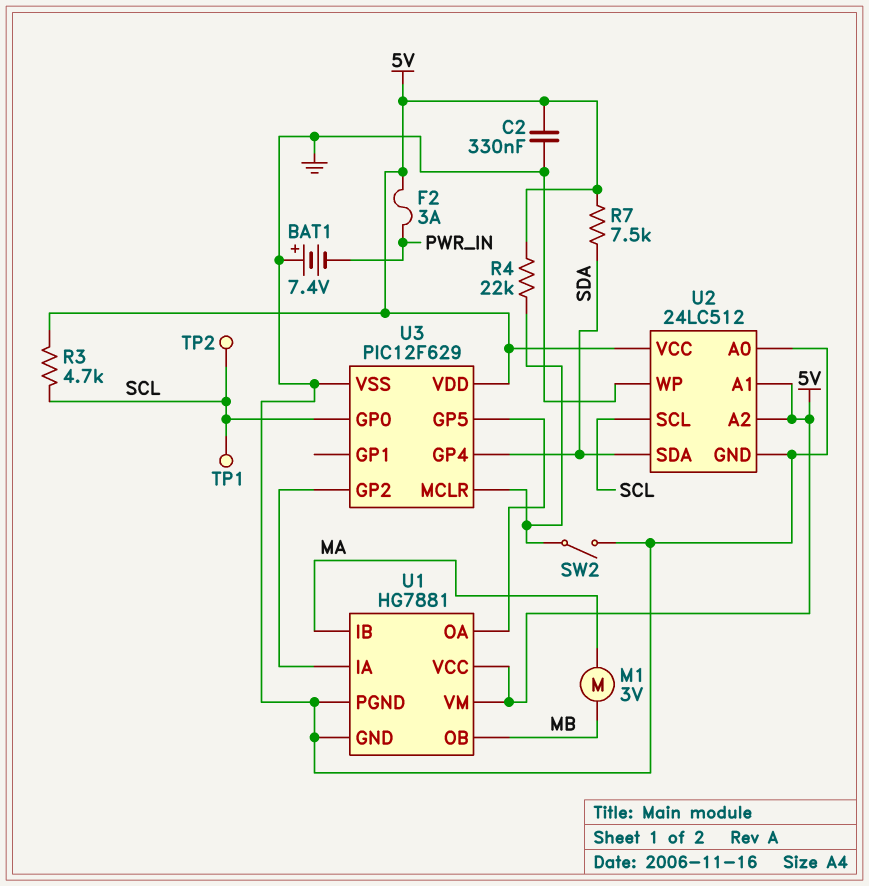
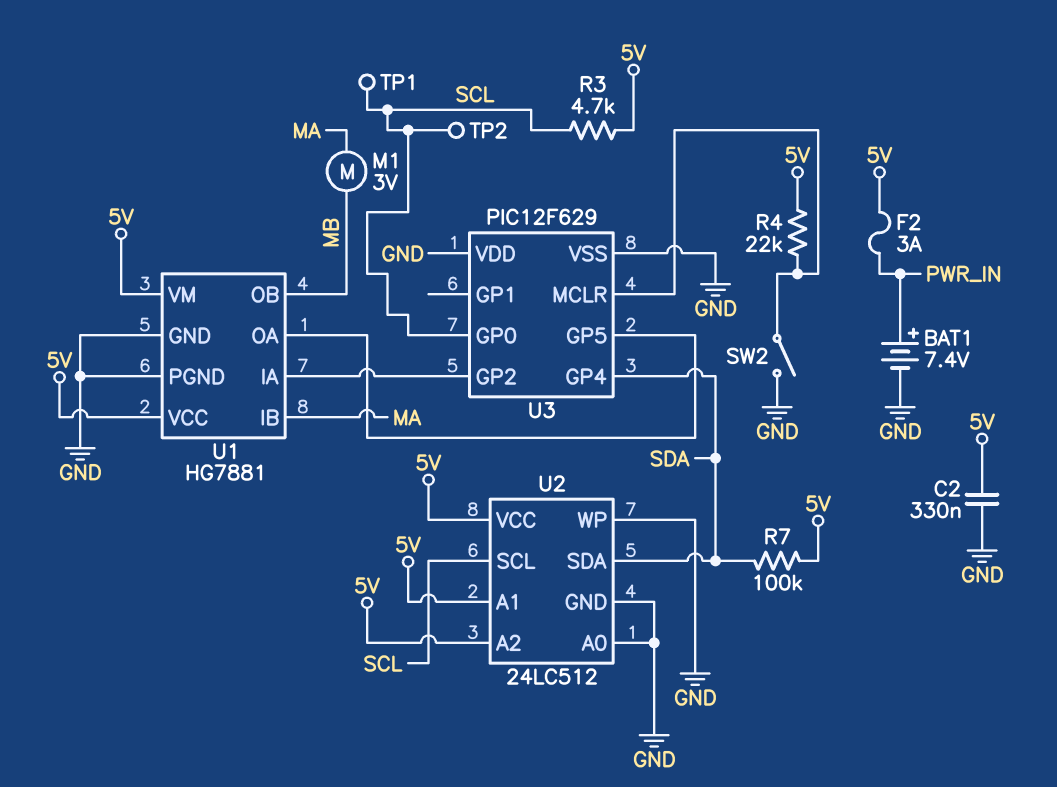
BAT1: 7.4V (plus GND, minus PWR_IN) -> 7.4V (plus PWR_IN, minus GND)
R7: 7.5k (5V, SDA) -> 100k (5V, SDA)
U3 pin VDD: 5V -> GND

